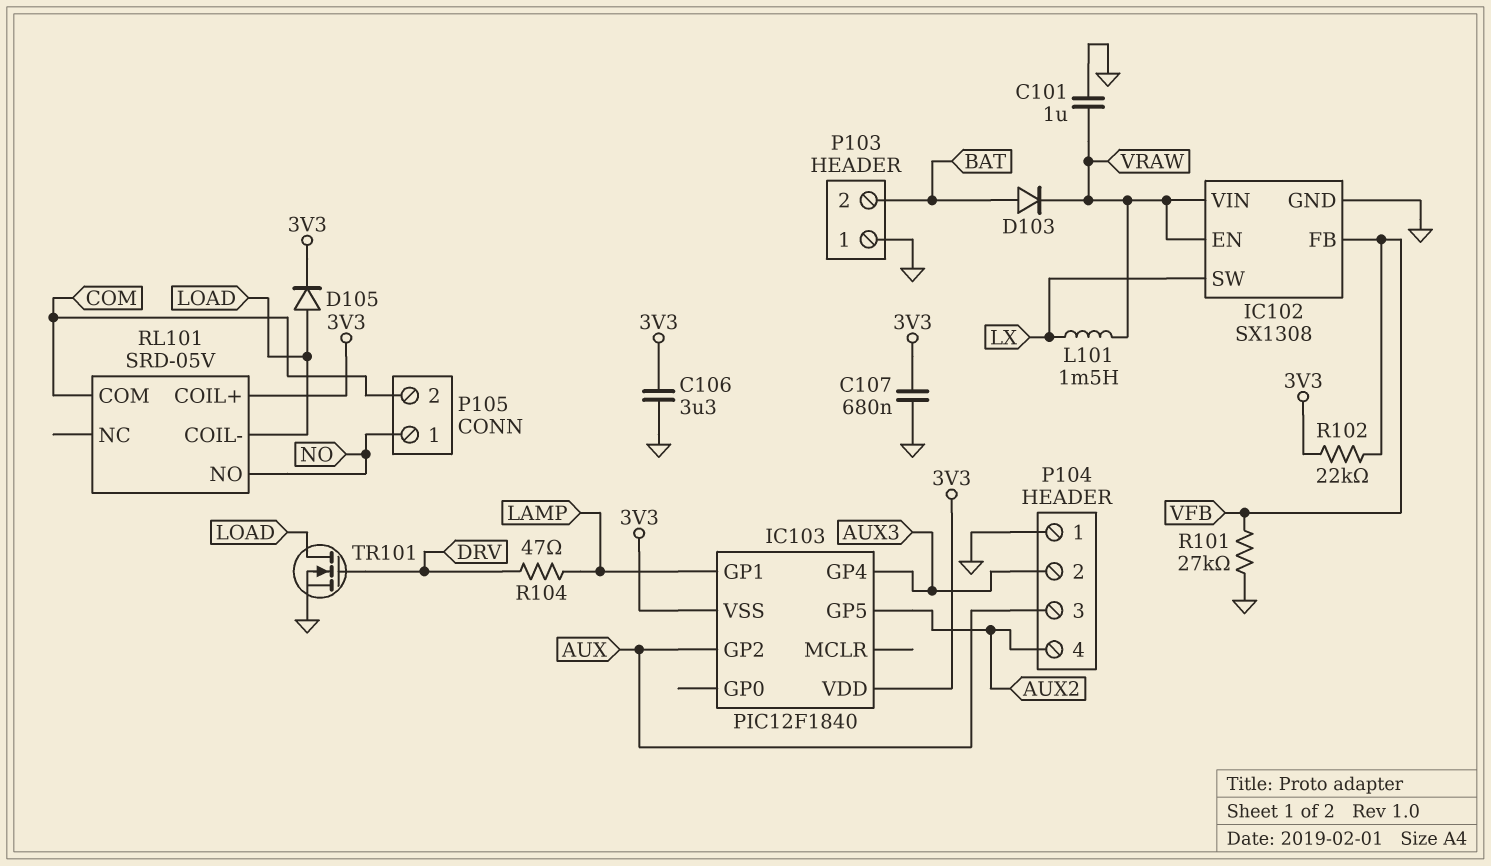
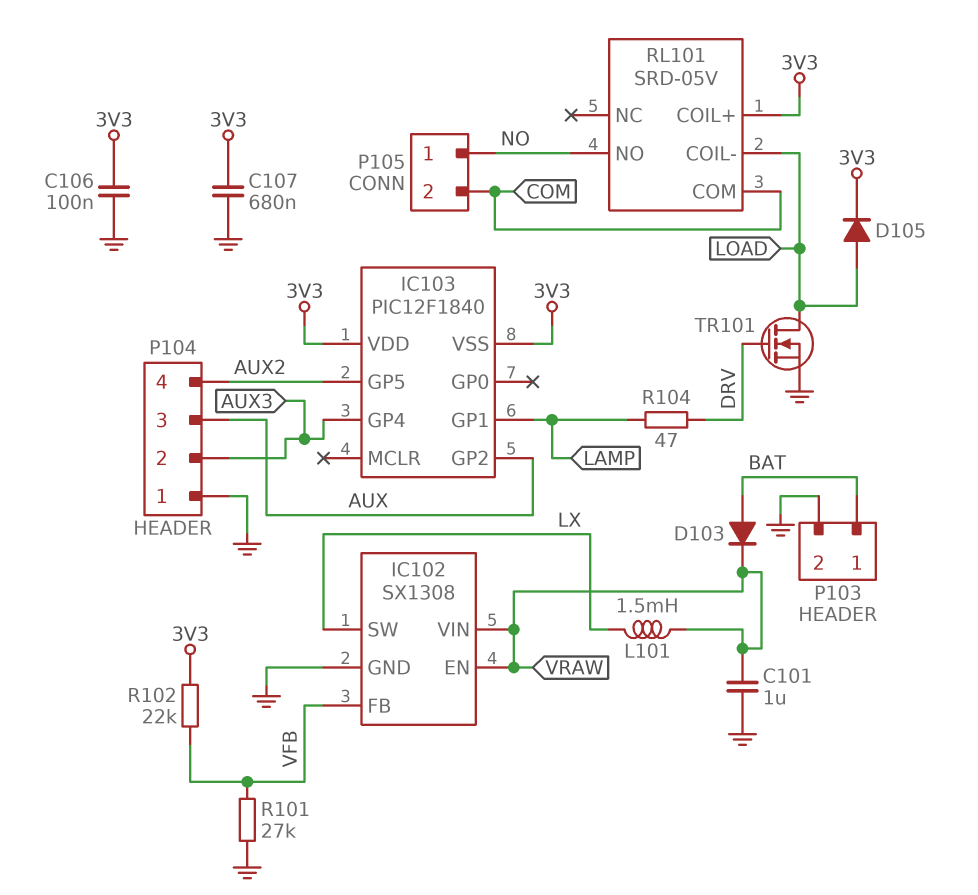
C106: 3.3uF (3V3, GND) -> 100nF (3V3, GND)
P103 pin 1: GND -> BAT
P103 pin 2: BAT -> GND

